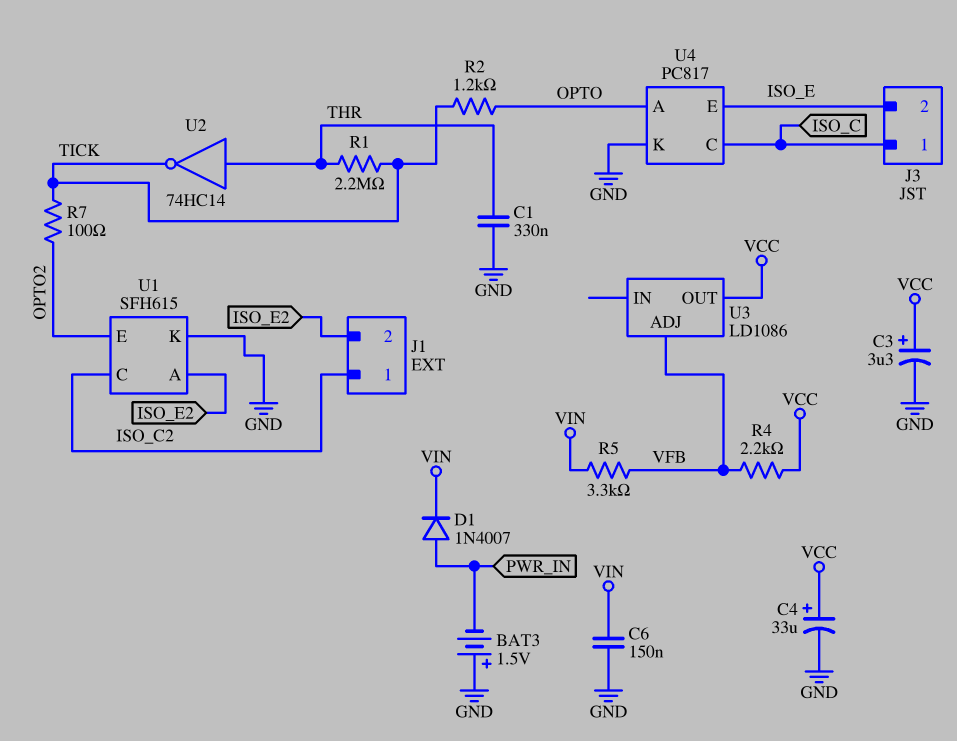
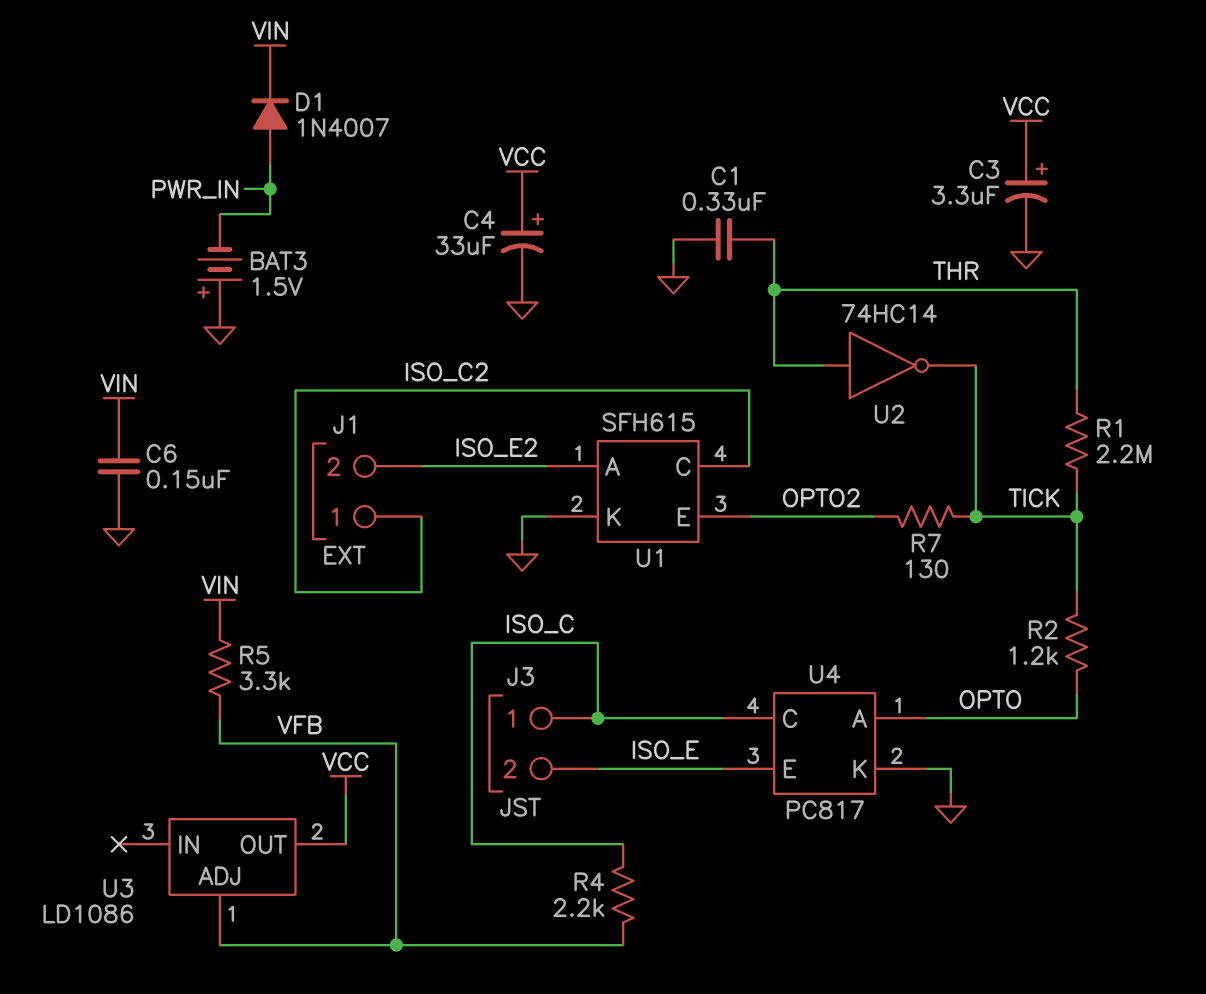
R4: 2.2k (VCC, VFB) -> 2.2k (ISO_C, VFB)
R7: 100 (OPTO2, TICK) -> 130 (OPTO2, TICK)

